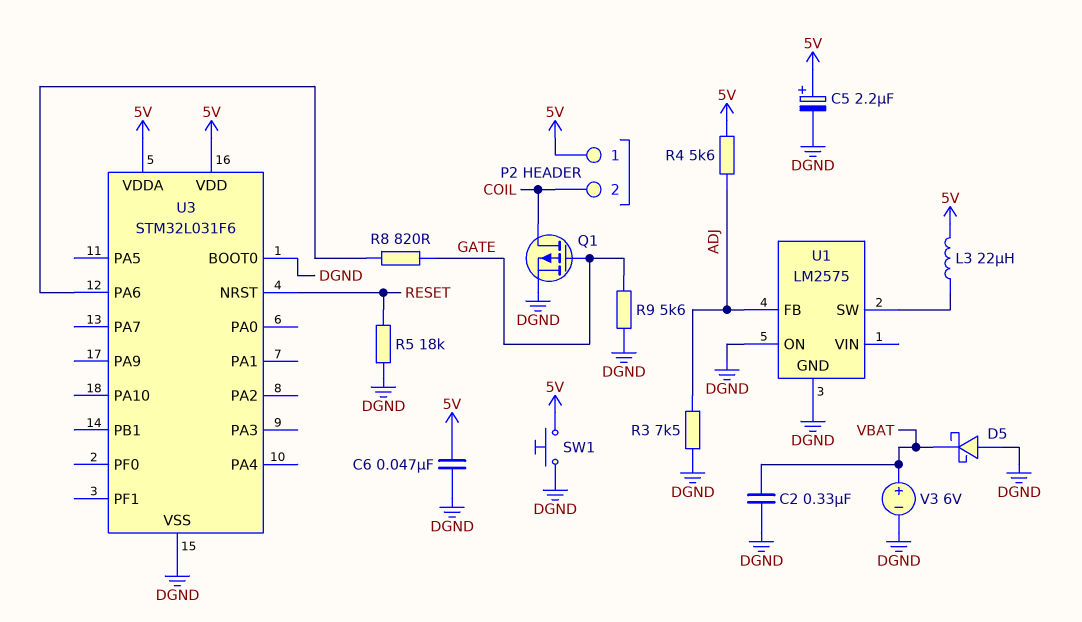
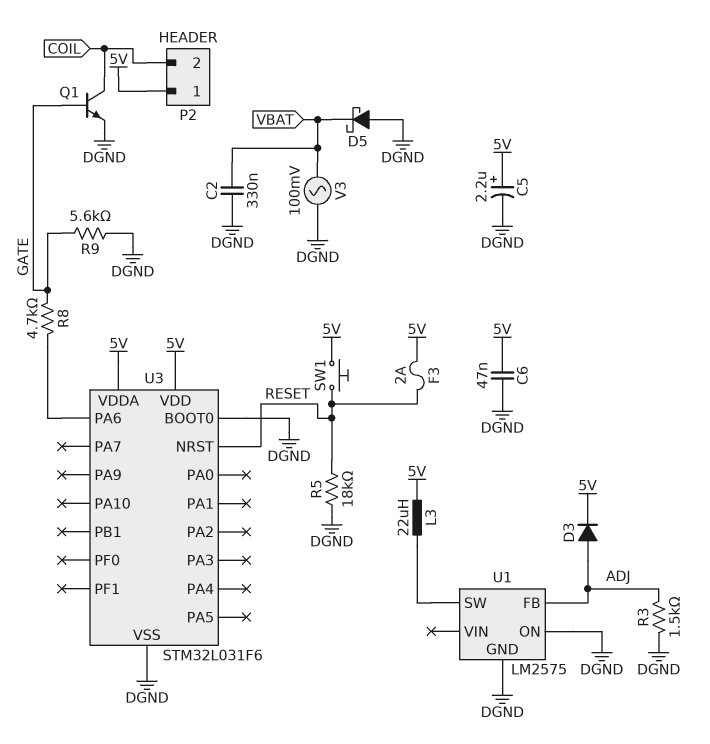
D3: none -> diode (A ADJ, K 5V)
F3: none -> 2A (5V, RESET)
Q1: PMOS (G GATE, D COIL, S DGND) -> NPN (B GATE, C COIL, E DGND)
R3: 7.5k (ADJ, DGND) -> 1.5k (ADJ, DGND)
R4: 5.6k (5V, ADJ) -> none
R8: 820 (GATE, U3/PA6) -> 4.7k (GATE, U3/PA6)
SW1: button (5V, DGND) -> button (5V, RESET)
V3: 6V (plus VBAT, minus DGND) -> AC 100mV (DGND, VBAT)

